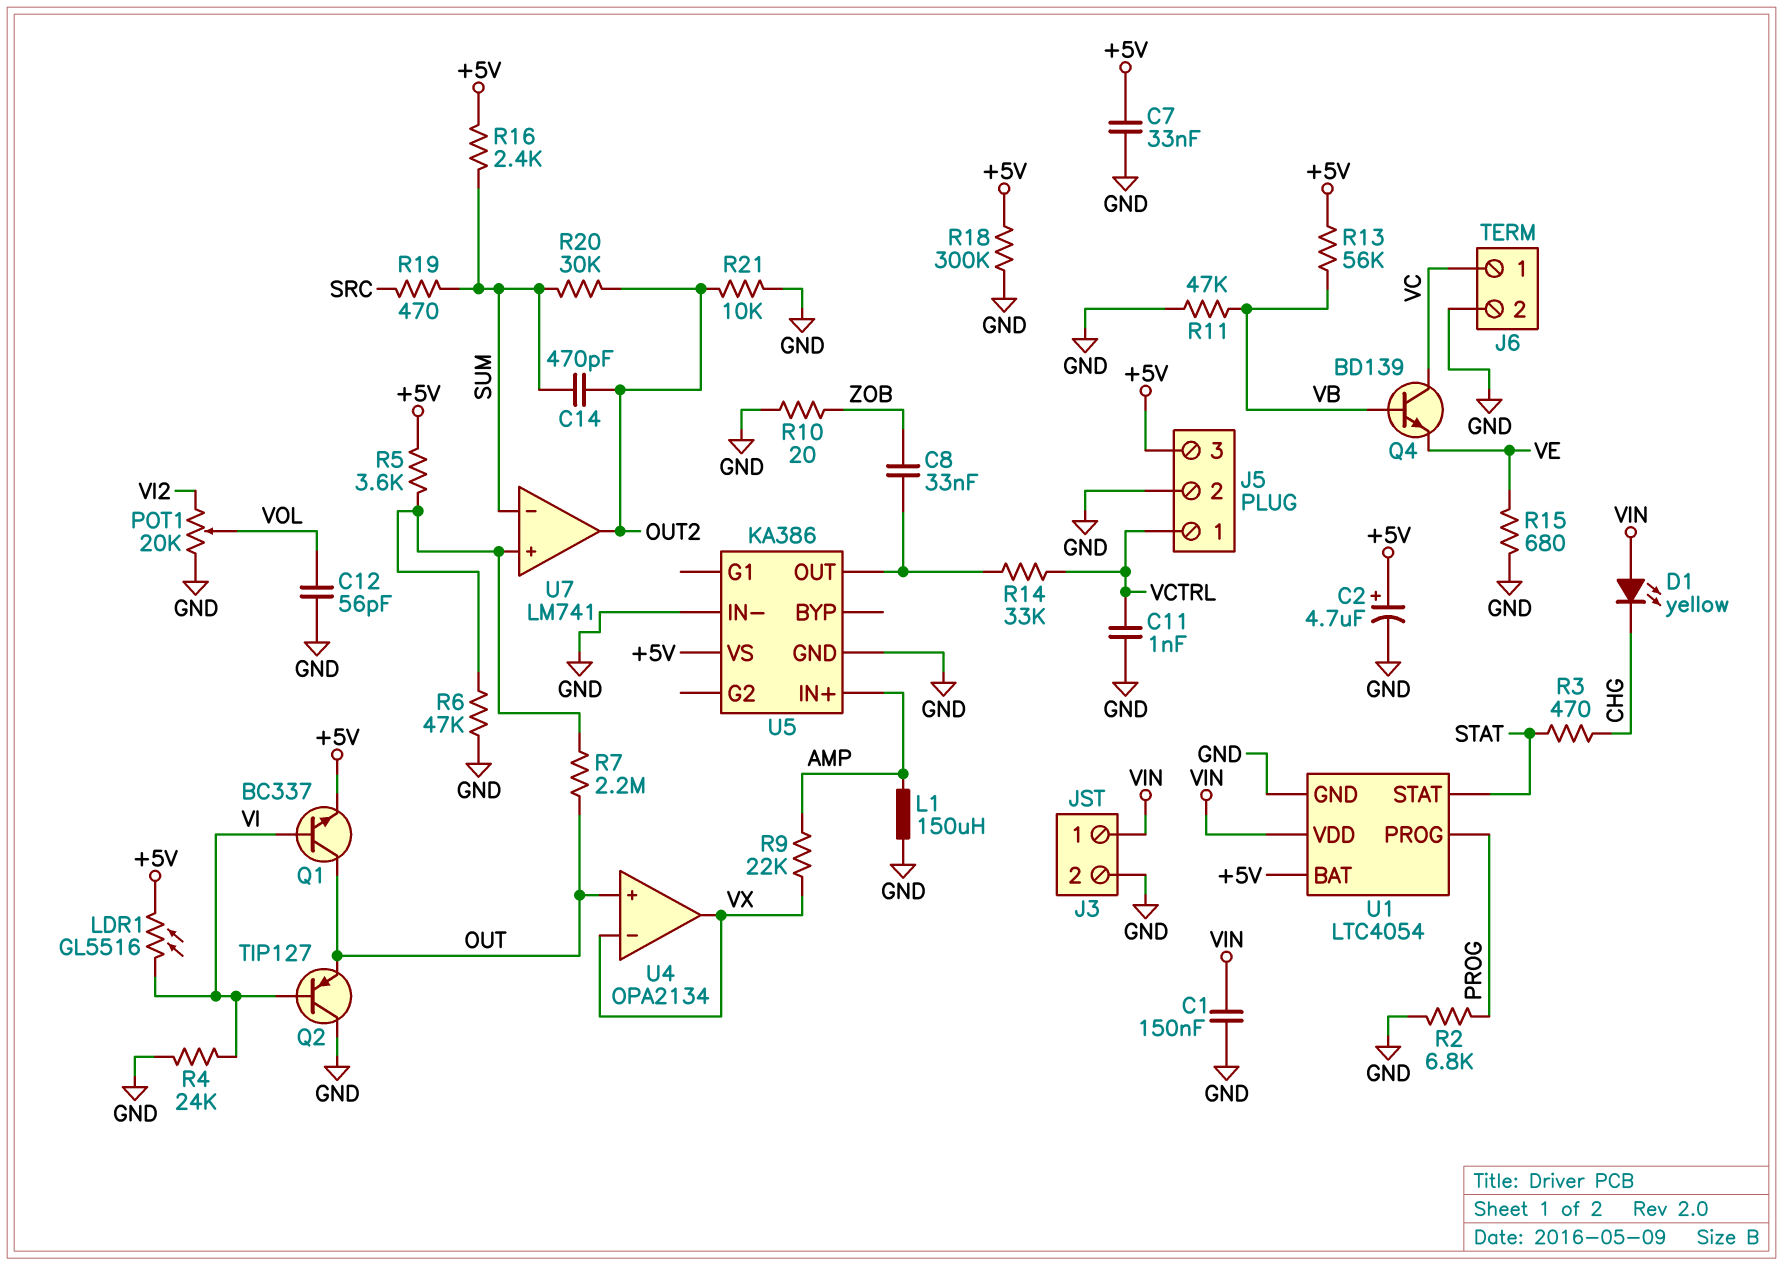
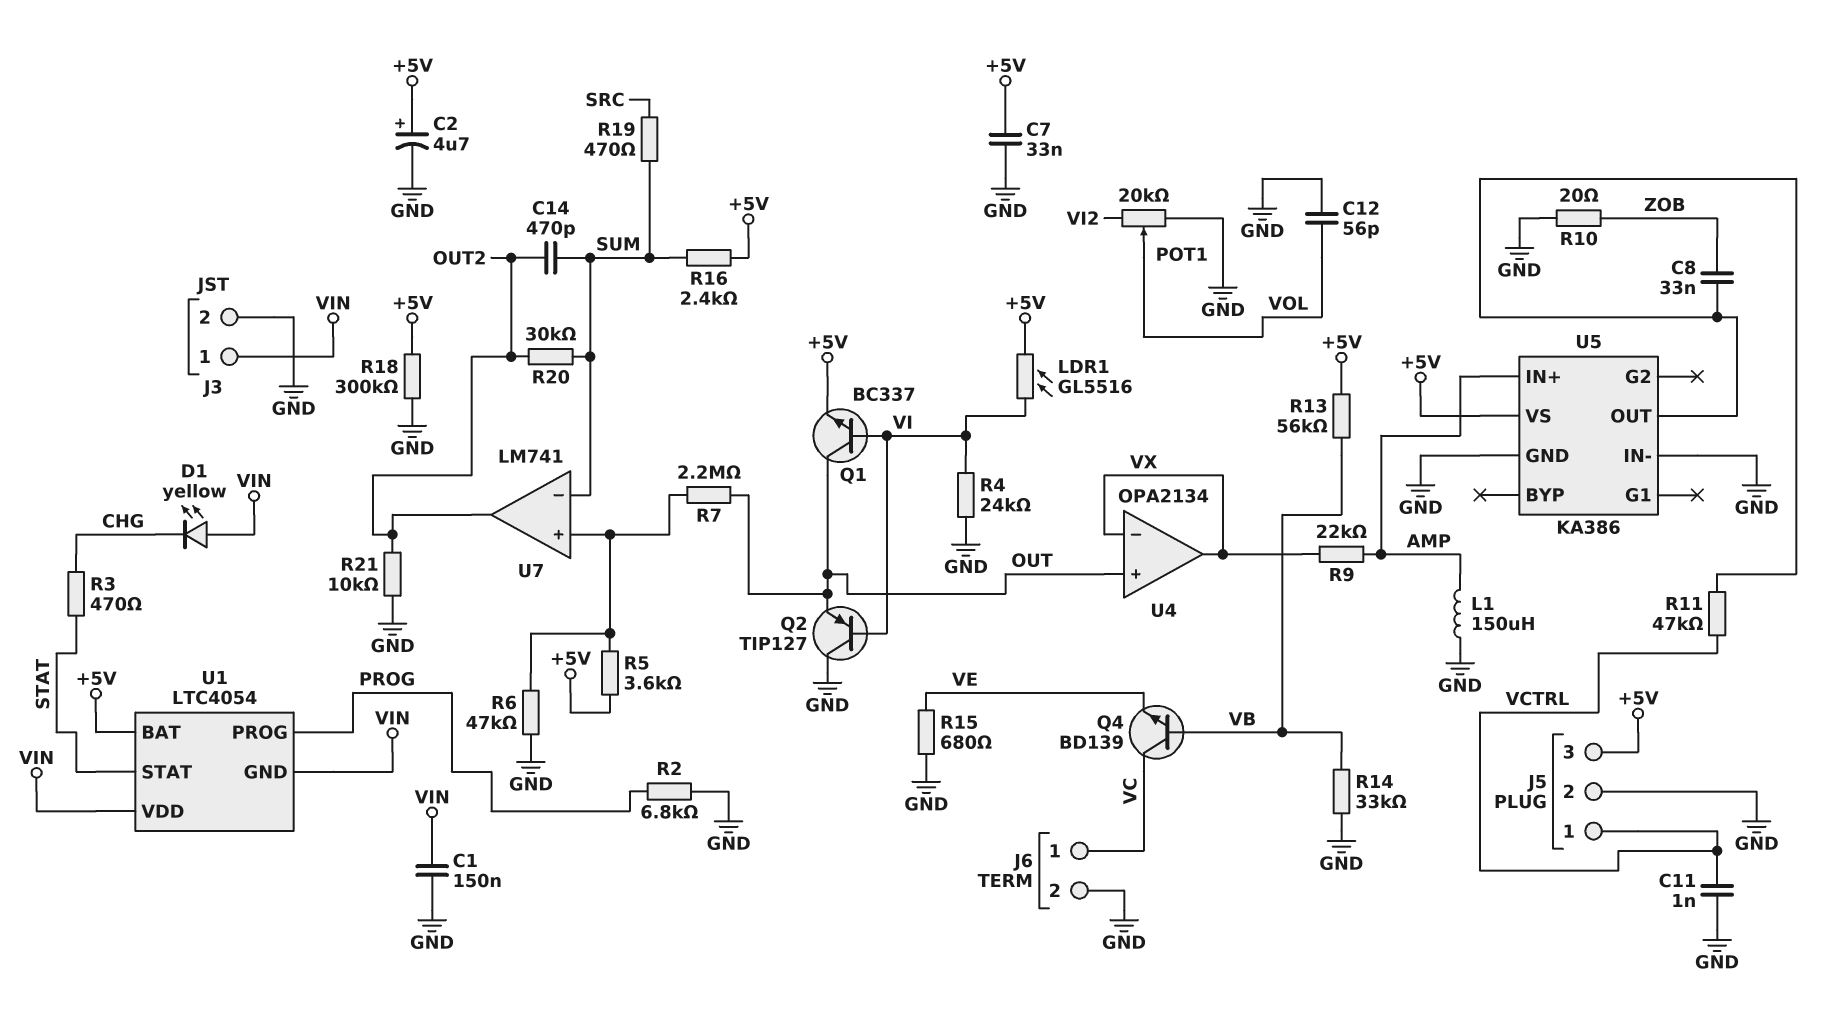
R11: 47k (GND, VB) -> 47k (U5/OUT, VCTRL)
R14: 33k (U5/OUT, VCTRL) -> 33k (GND, VB)
U1 pin GND: GND -> VIN

